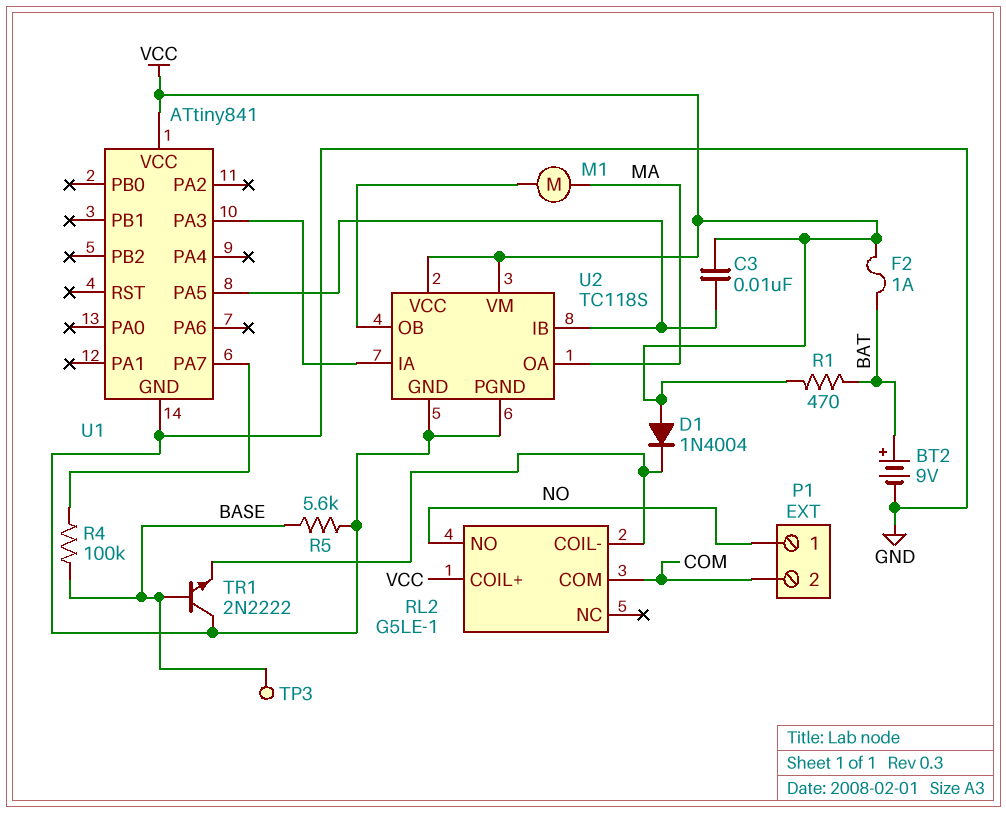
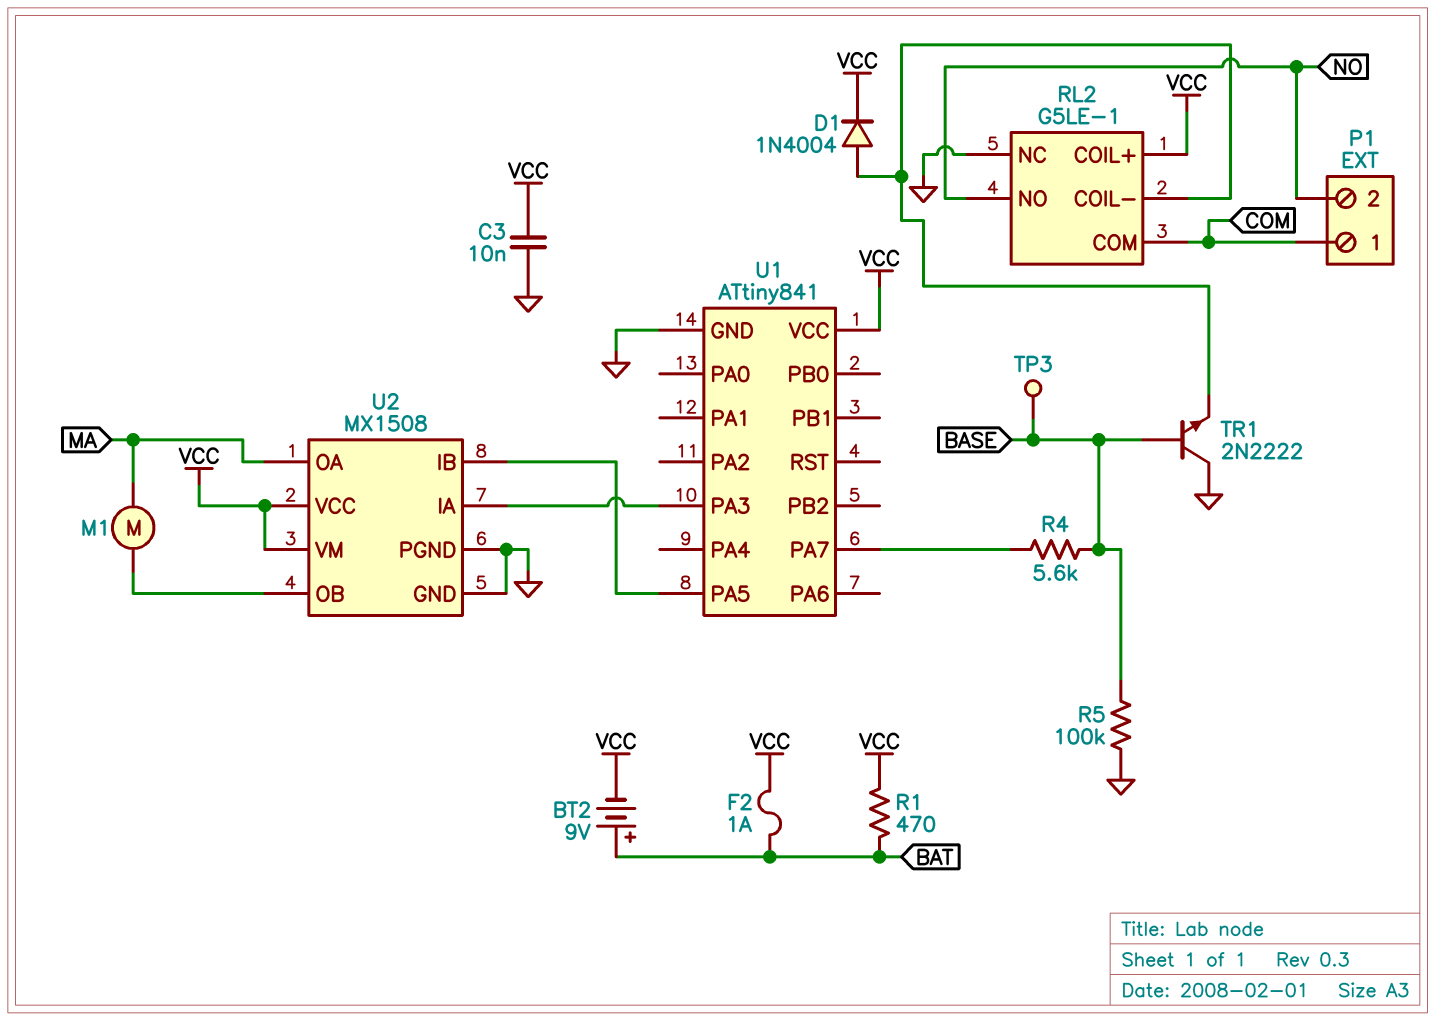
BT2: 9V (plus BAT, minus GND) -> 9V (plus BAT, minus VCC)
C3: 10nF (U1/PA5, VCC) -> 10nF (GND, VCC)
D1: diode 1N4004 (A VCC, K RL2/COIL-) -> diode 1N4004 (A RL2/COIL-, K VCC)
P1 pin 1: NO -> COM
P1 pin 2: COM -> NO
R4: 100k (BASE, U1/PA7) -> 5.6k (BASE, U1/PA7)
R5: 5.6k (BASE, GND) -> 100k (BASE, GND)
RL2 pin NC: none -> GND
U2: TC118S -> MX1508

